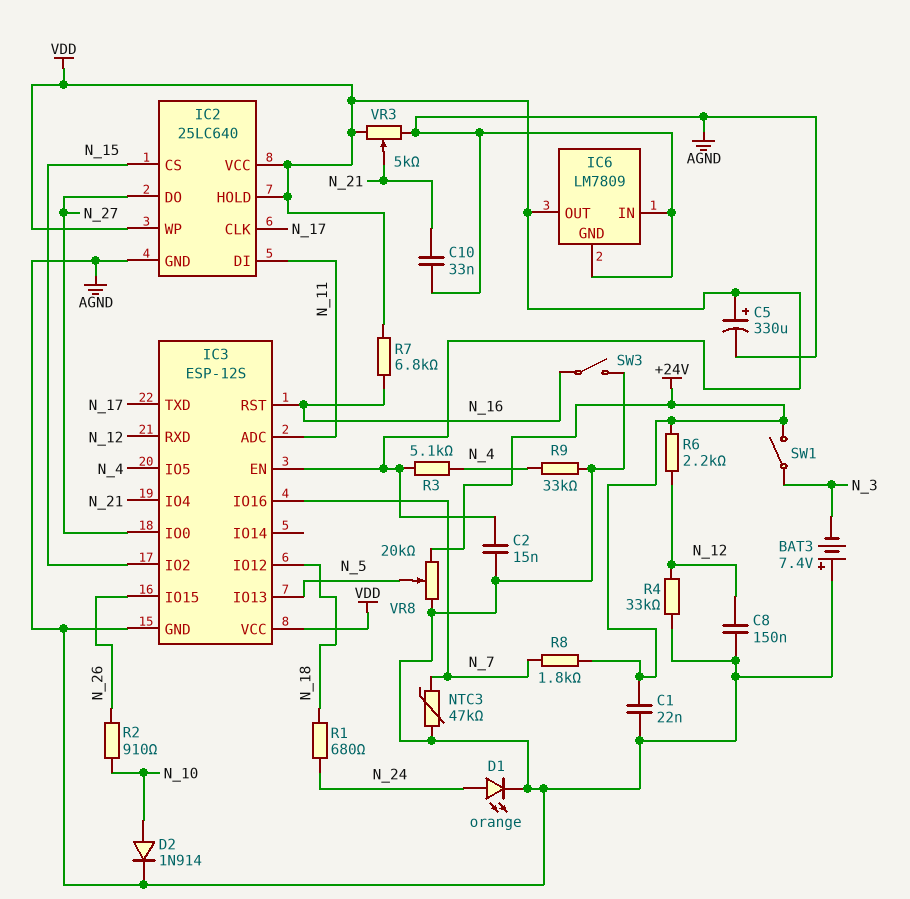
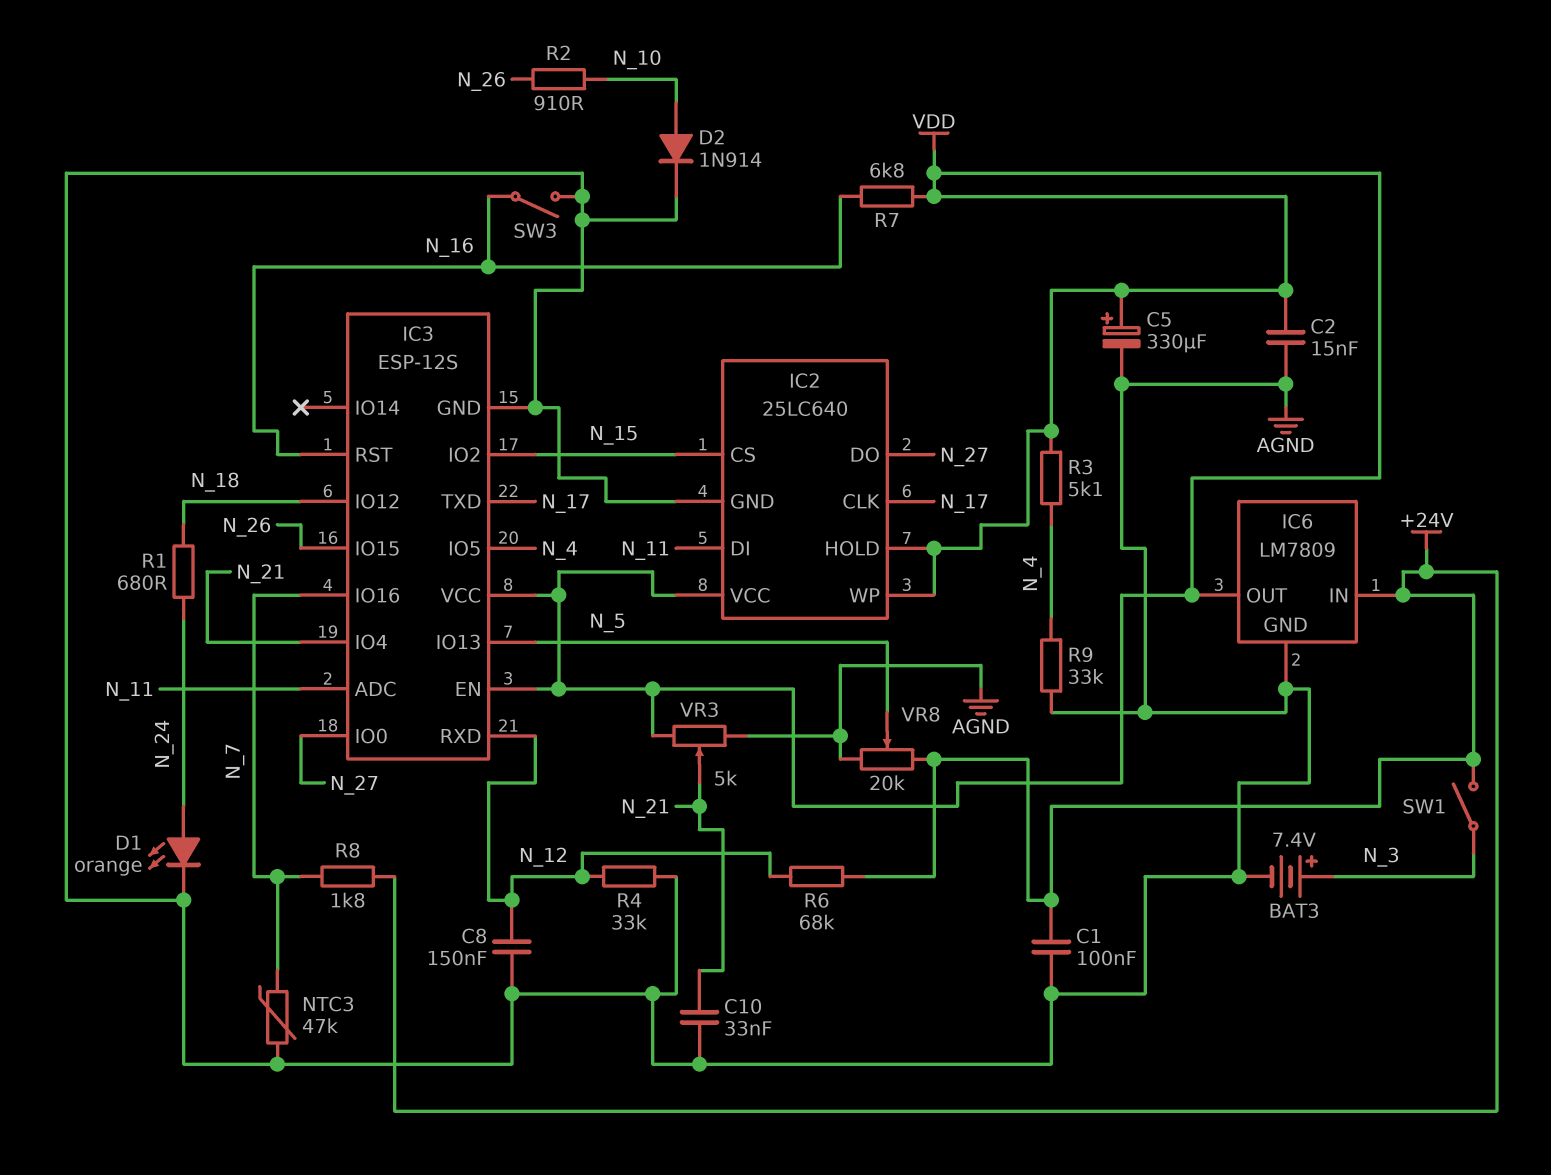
BAT3: 7.4V (plus AGND, minus N_3) -> 7.4V (plus N_3, minus AGND)
C1: 22nF (+24V, AGND) -> 100nF (+24V, AGND)
IC6 pin IN: AGND -> +24V
R6: 2.2k (+24V, N_12) -> 68k (+24V, N_12)

